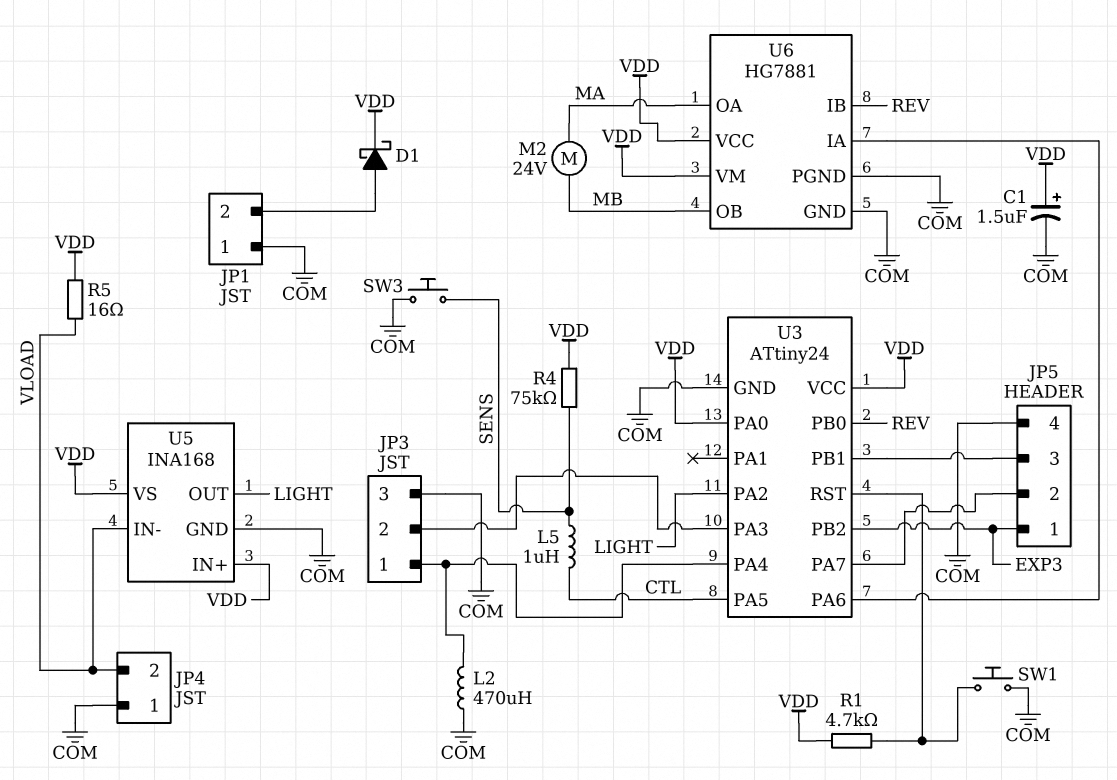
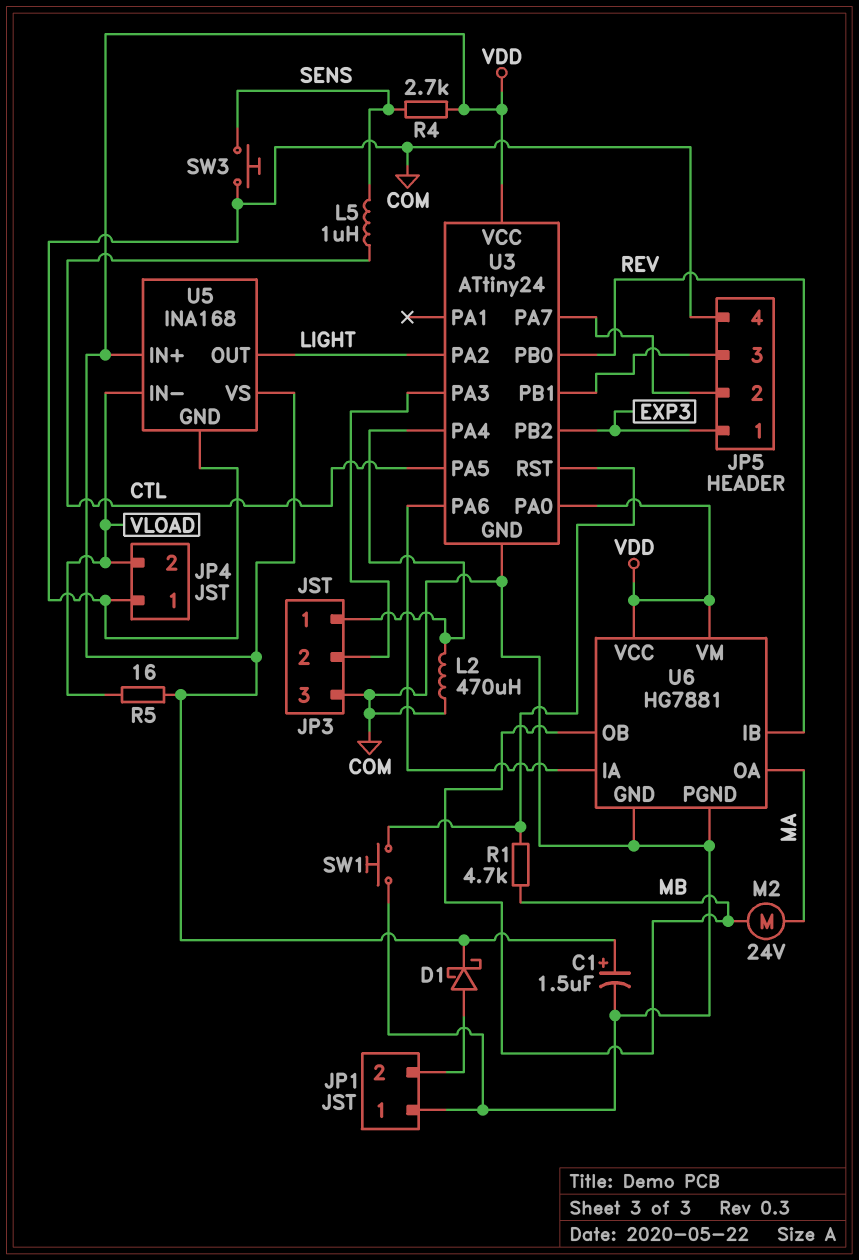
R1: 4.7k (U3/RST, VDD) -> 4.7k (MB, U3/RST)
R4: 75k (SENS, VDD) -> 2.7k (SENS, VDD)

